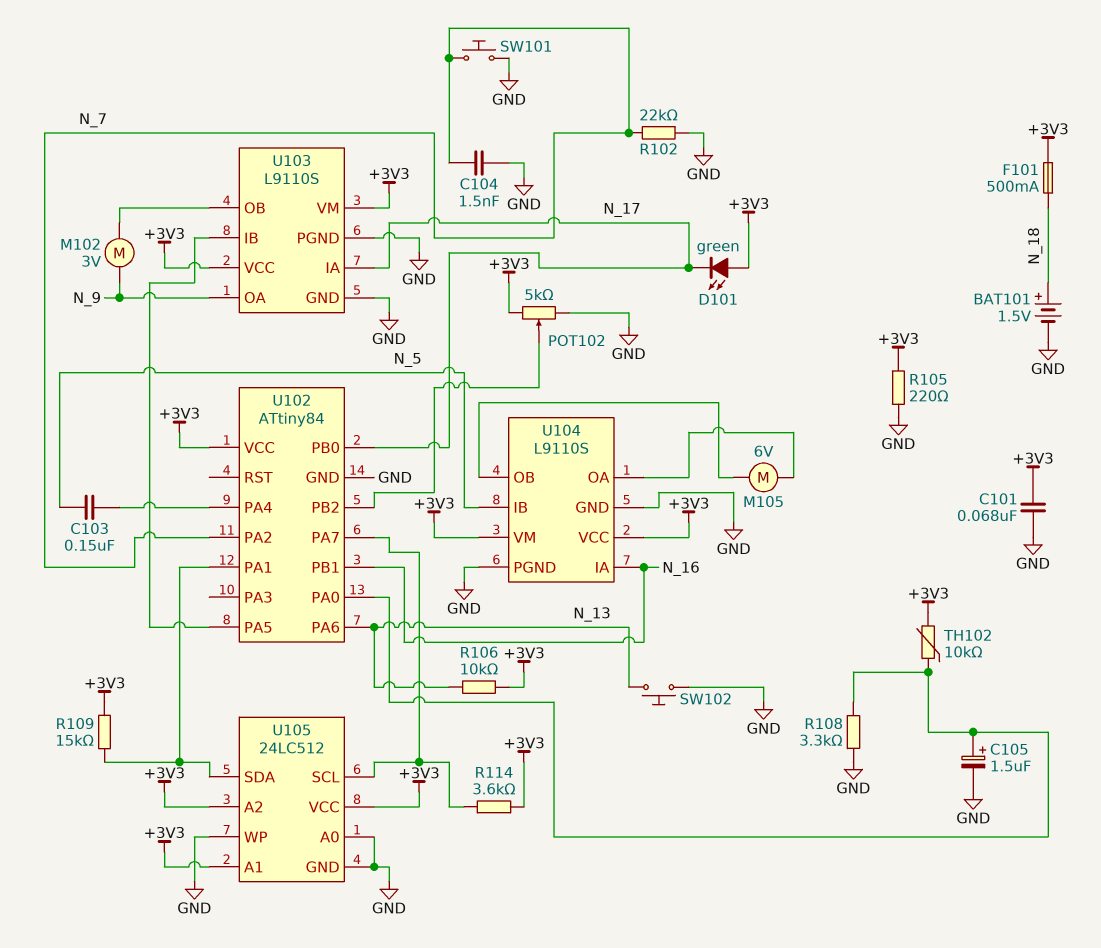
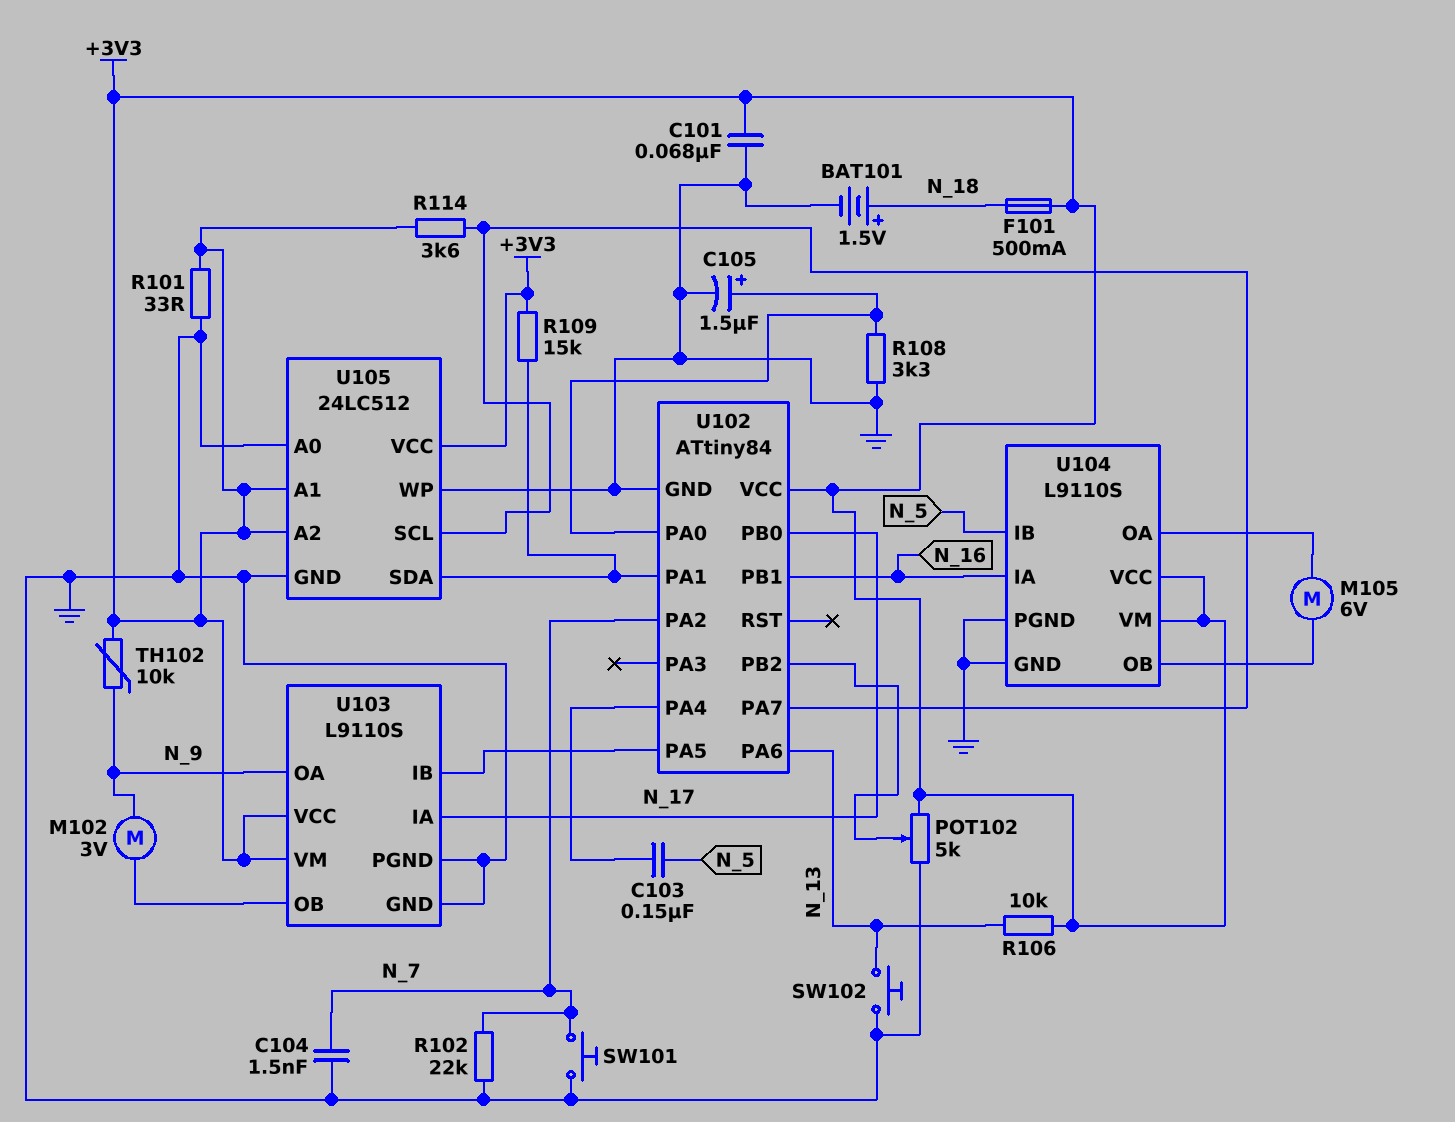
D101: LED green (A +3V3, K N_17) -> none
R101: none -> 33 (+3V3, GND)
R105: 220 (+3V3, GND) -> none
TH102: 10k (+3V3, U102/PA0) -> 10k (+3V3, N_9)

